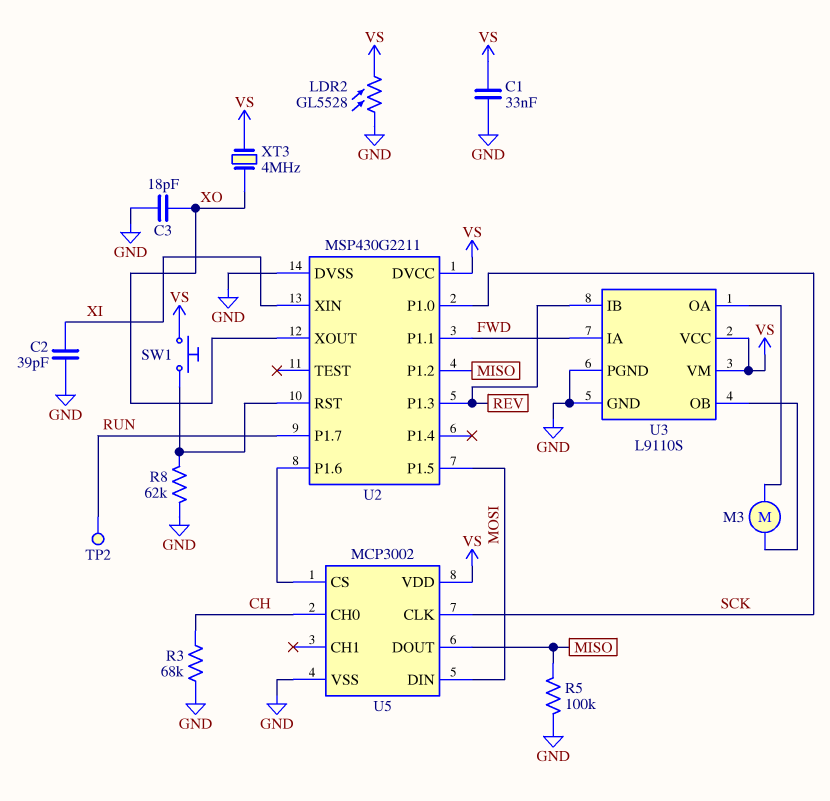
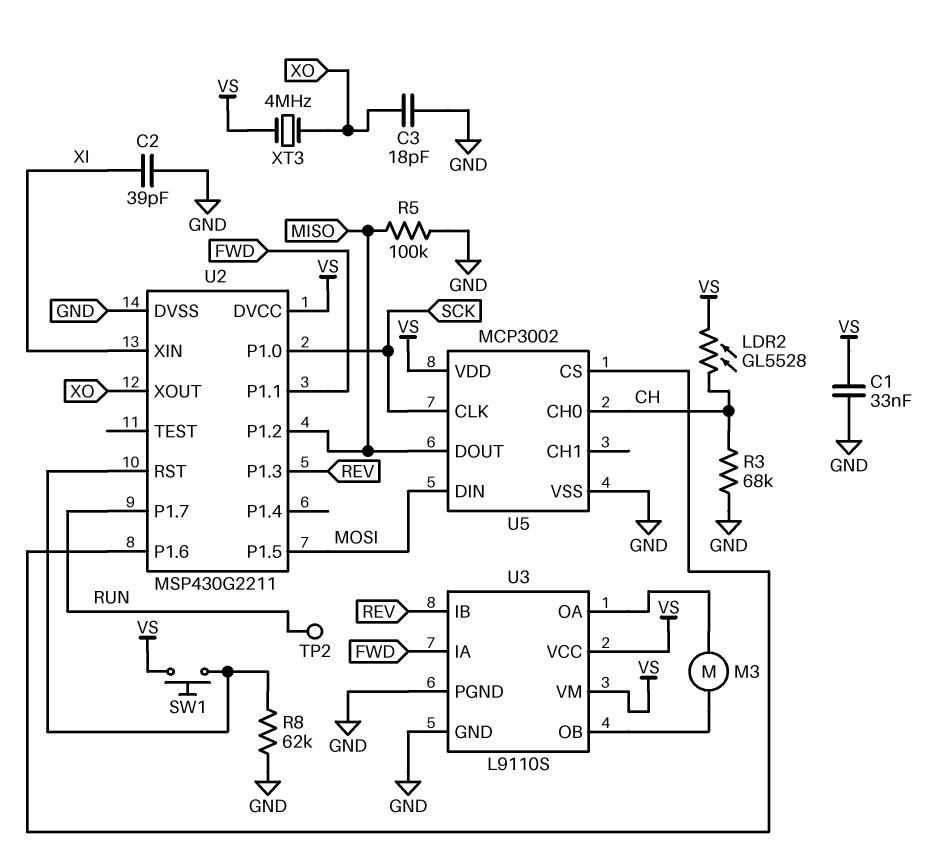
LDR2: GL5528 (GND, VS) -> GL5528 (CH, VS)

